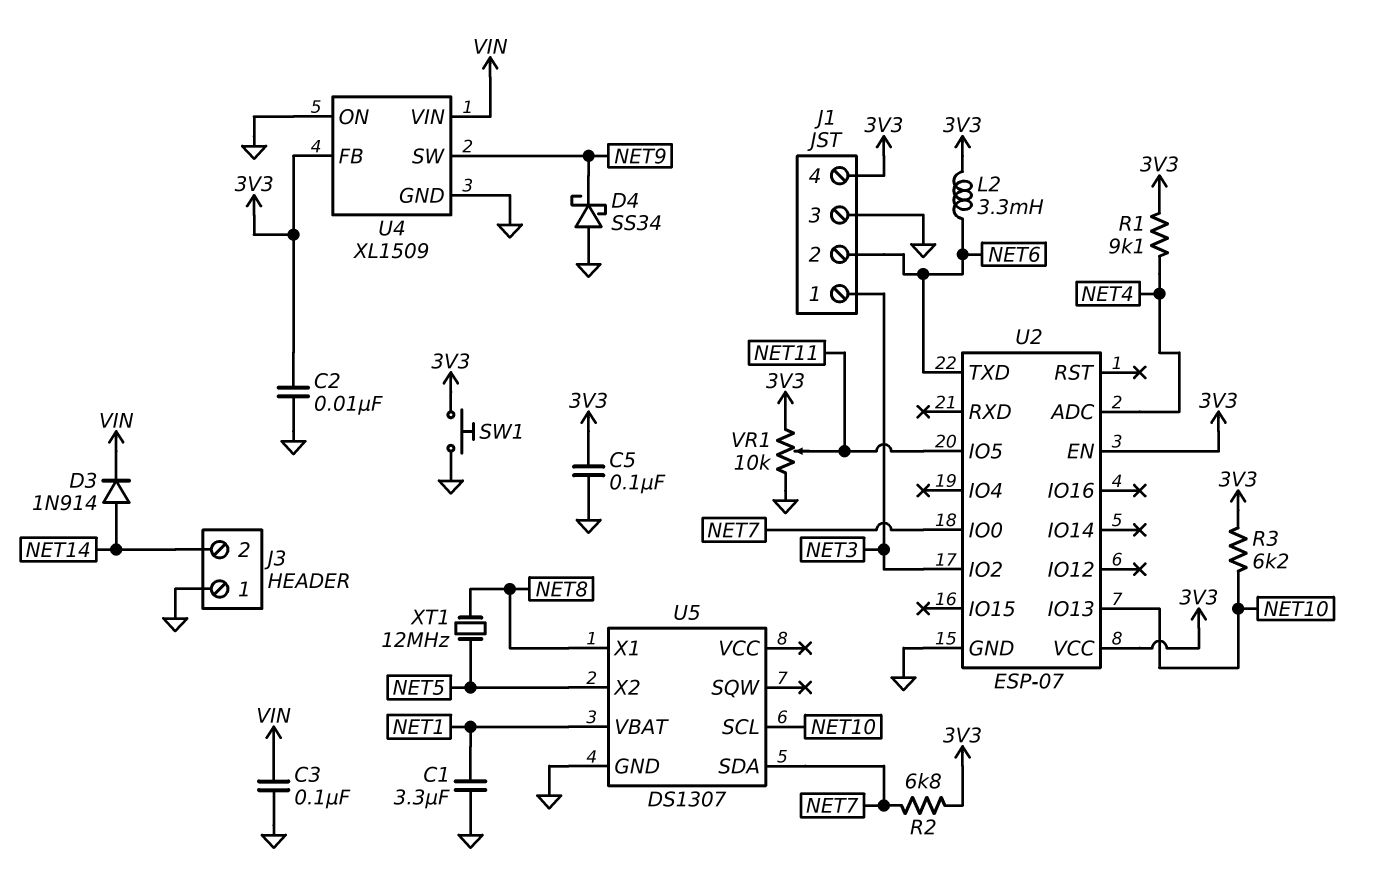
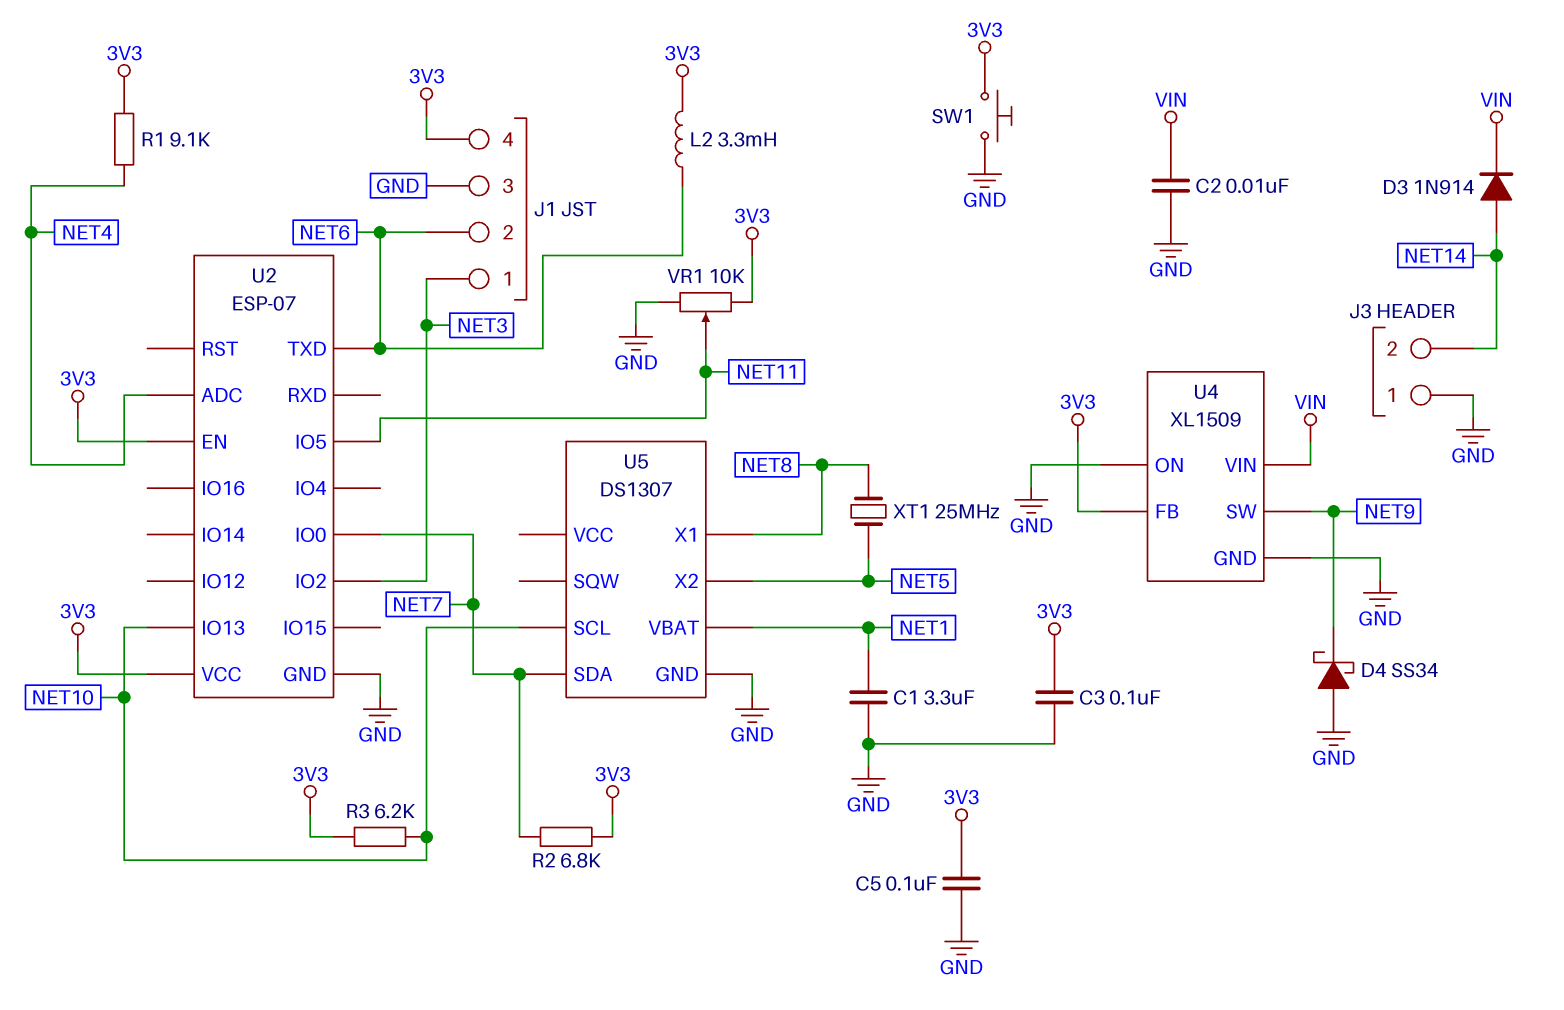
C2: 10nF (3V3, GND) -> 10nF (GND, VIN)
C3: 100nF (GND, VIN) -> 100nF (3V3, GND)
XT1: 12MHz (NET5, NET8) -> 25MHz (NET5, NET8)

